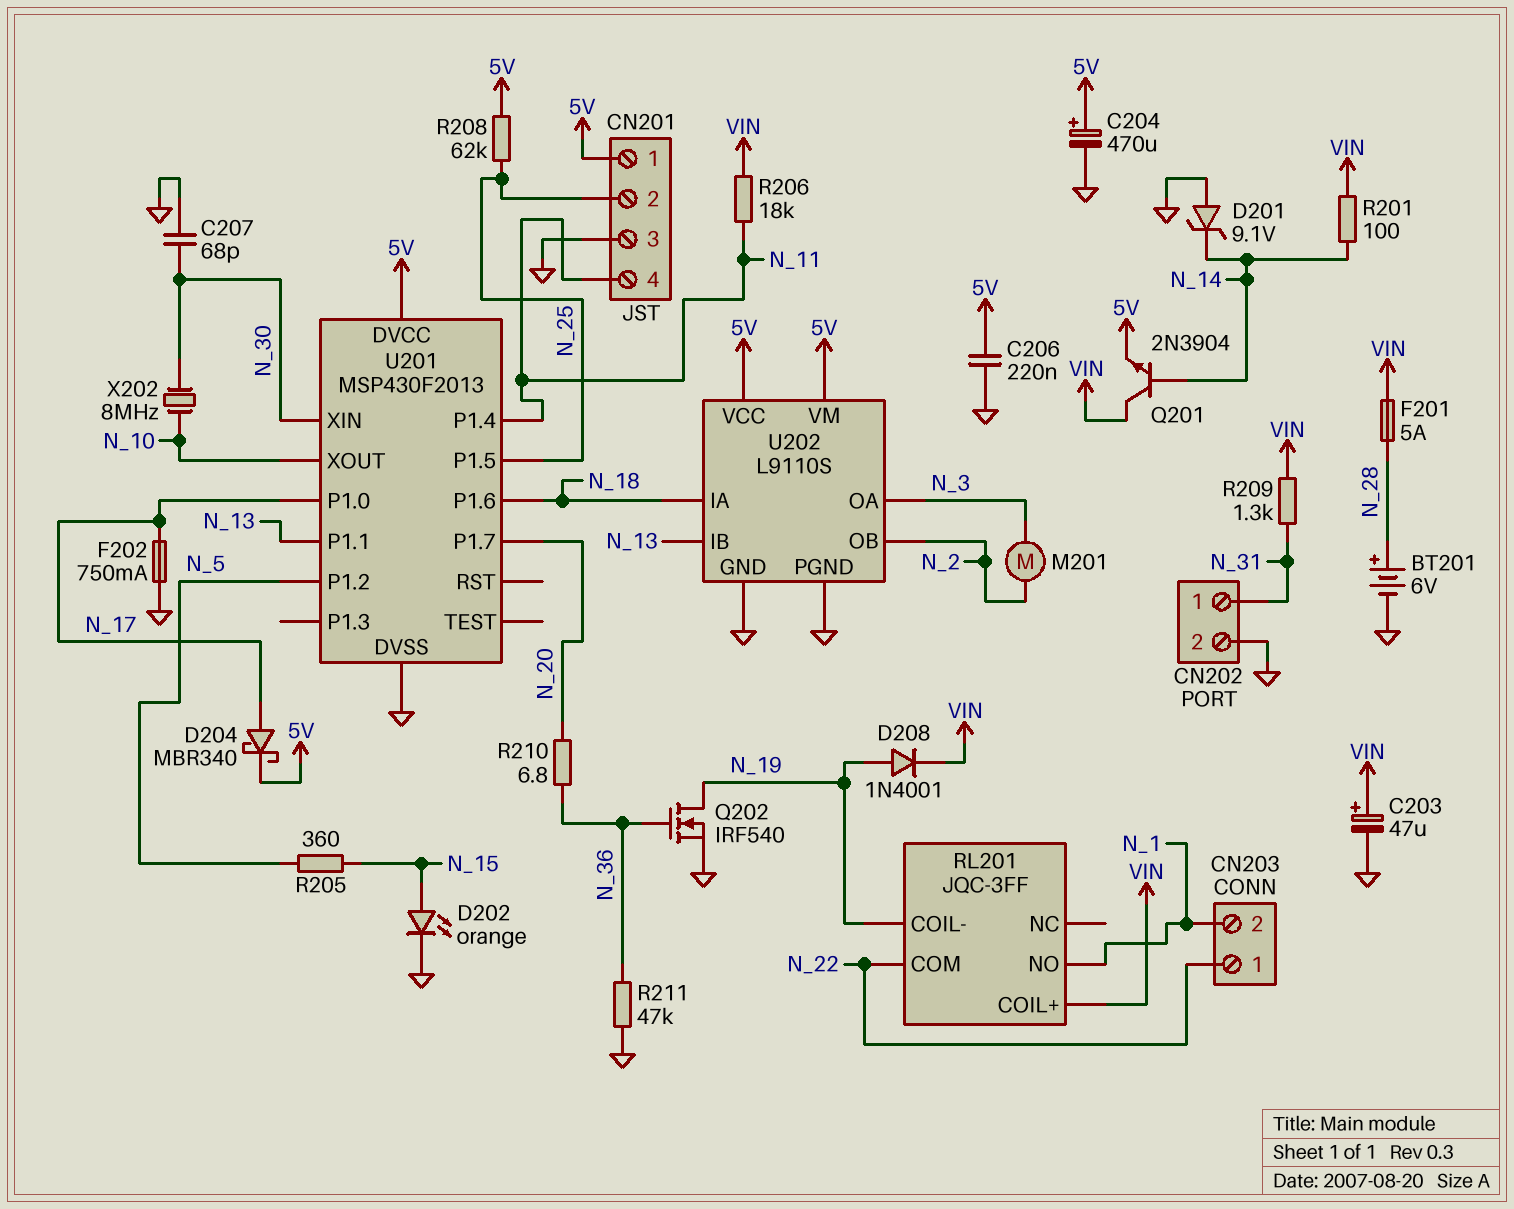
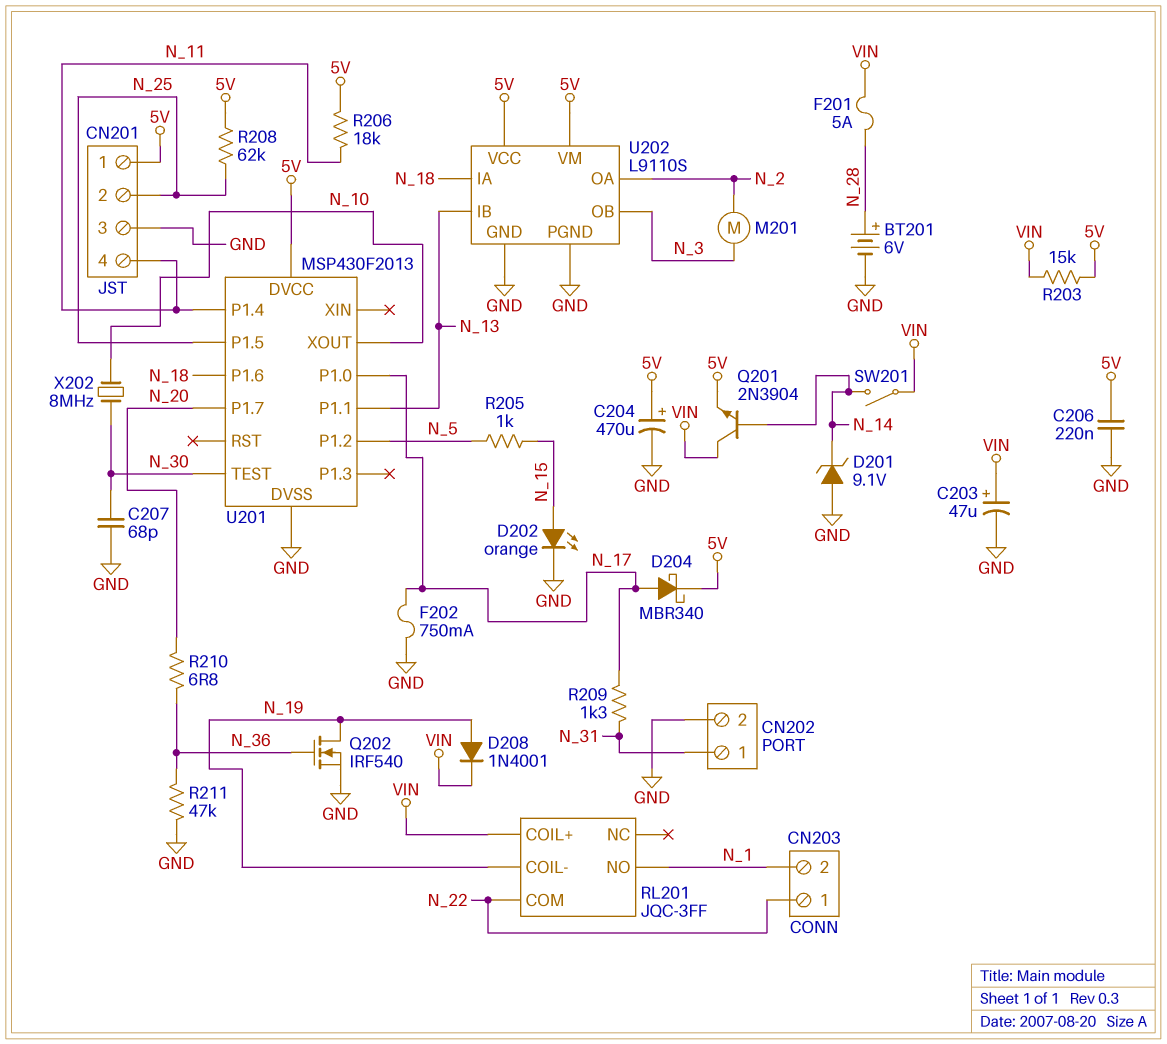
R201: 100 (N_14, VIN) -> none
R203: none -> 15k (5V, VIN)
R205: 360 (N_5, N_15) -> 1k (N_5, N_15)
R206: 18k (N_11, VIN) -> 18k (5V, N_11)
R209: 1.3k (N_31, VIN) -> 1.3k (N_17, N_31)
SW201: none -> switch (N_14, VIN)
U201 pin TEST: none -> N_30
U201 pin XIN: N_30 -> none
U202 pin OA: N_3 -> N_2
U202 pin OB: N_2 -> N_3

